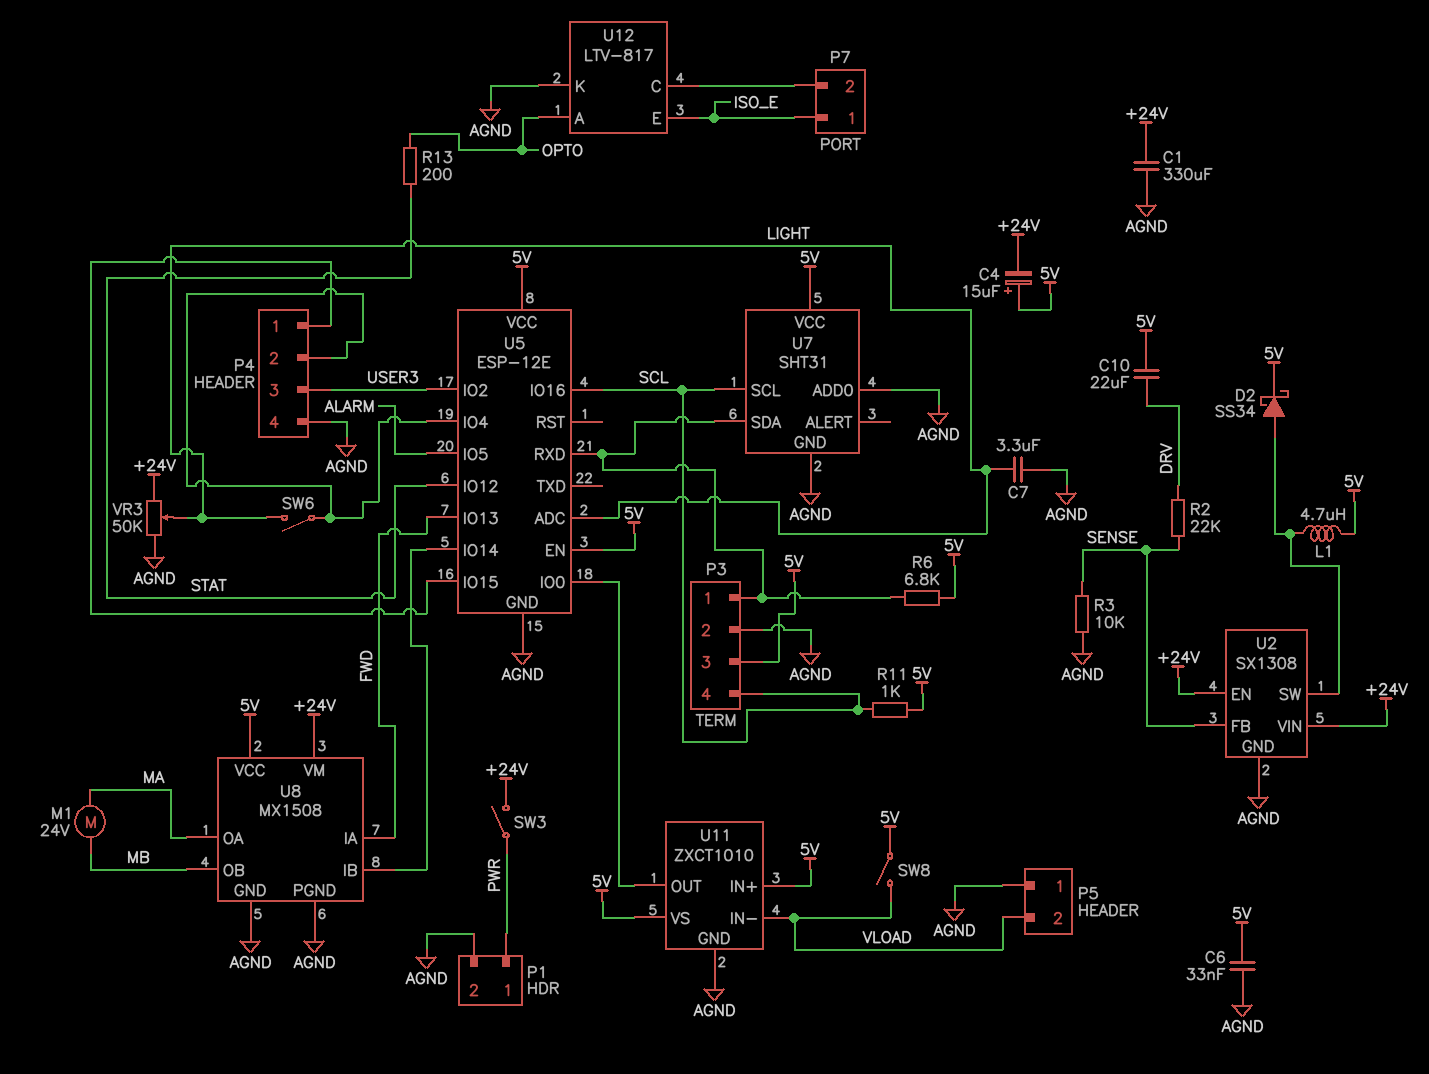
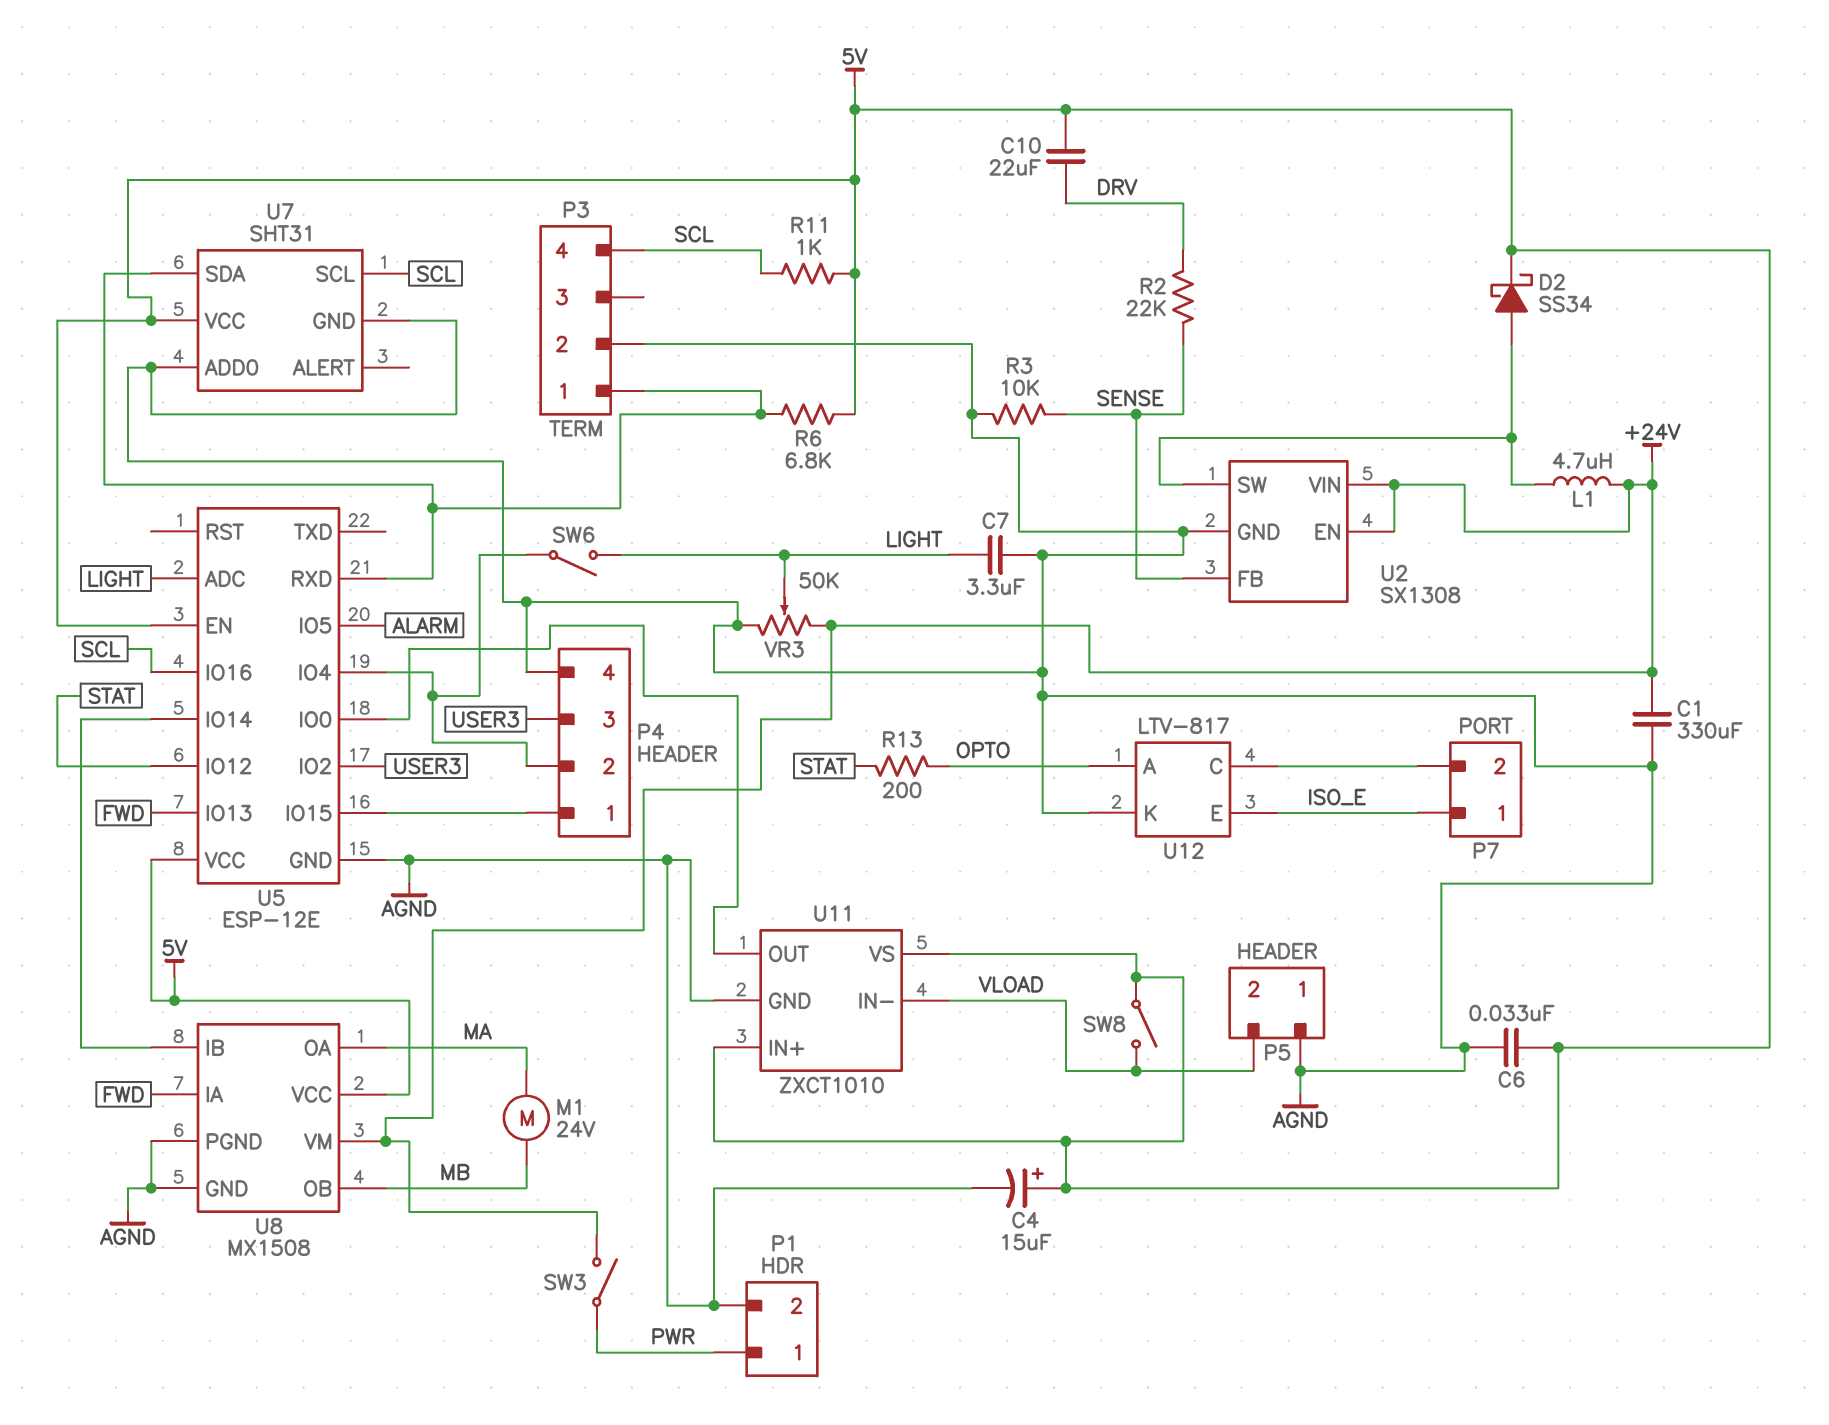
C4: 15uF (plus 5V, minus +24V) -> 15uF (plus 5V, minus AGND)
L1: 4.7uH (5V, U2/SW) -> 4.7uH (+24V, U2/SW)
P3 pin 3: 5V -> none

